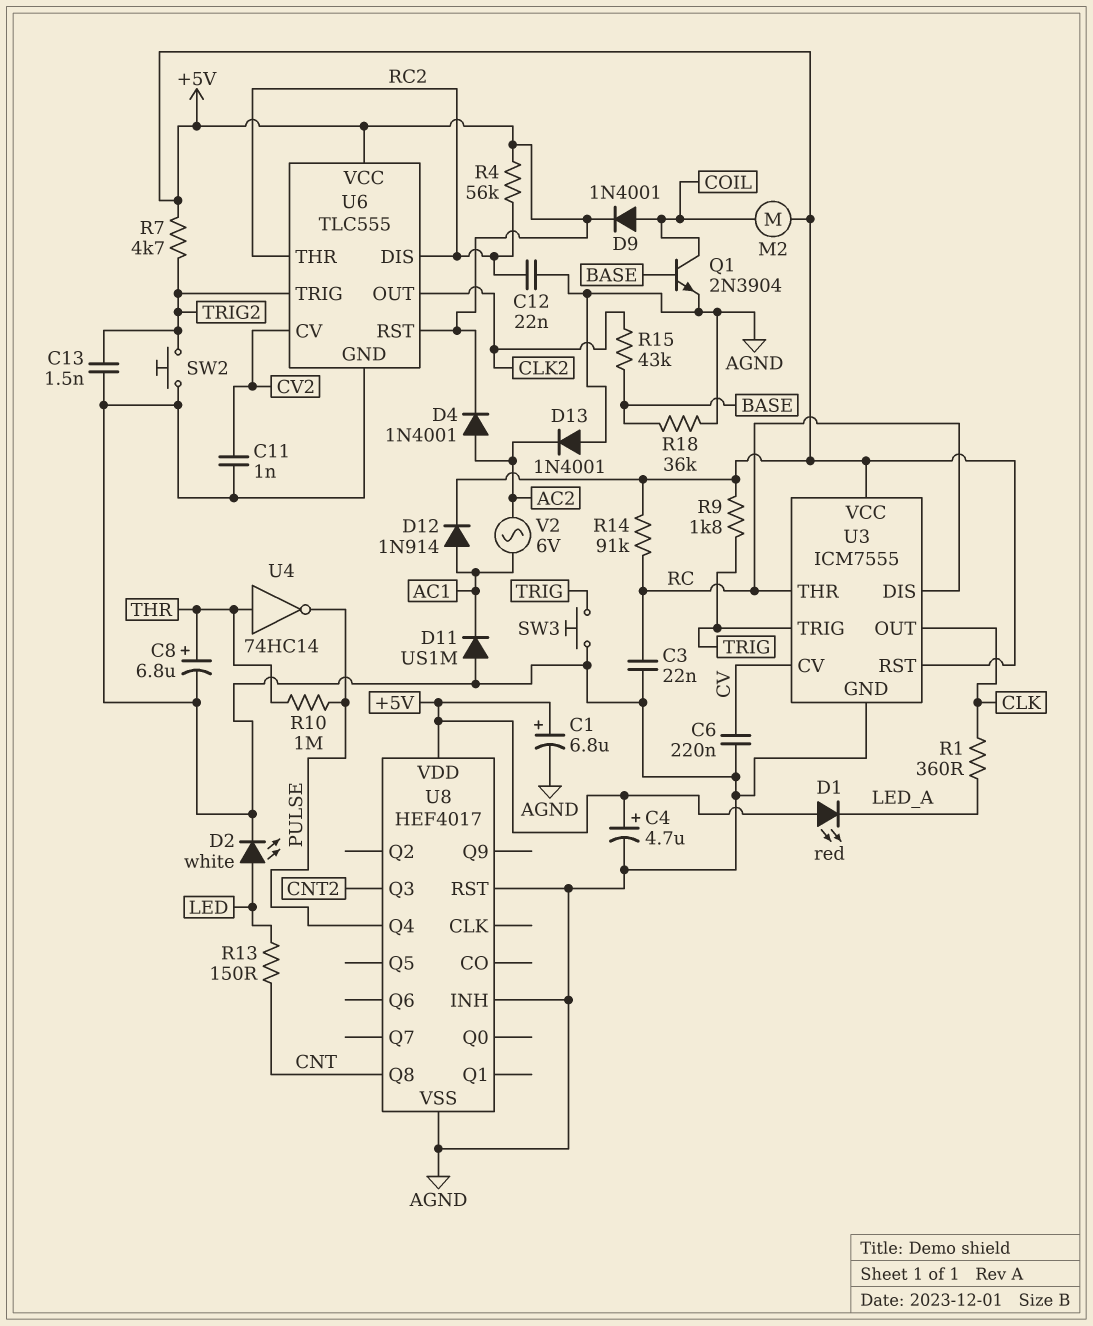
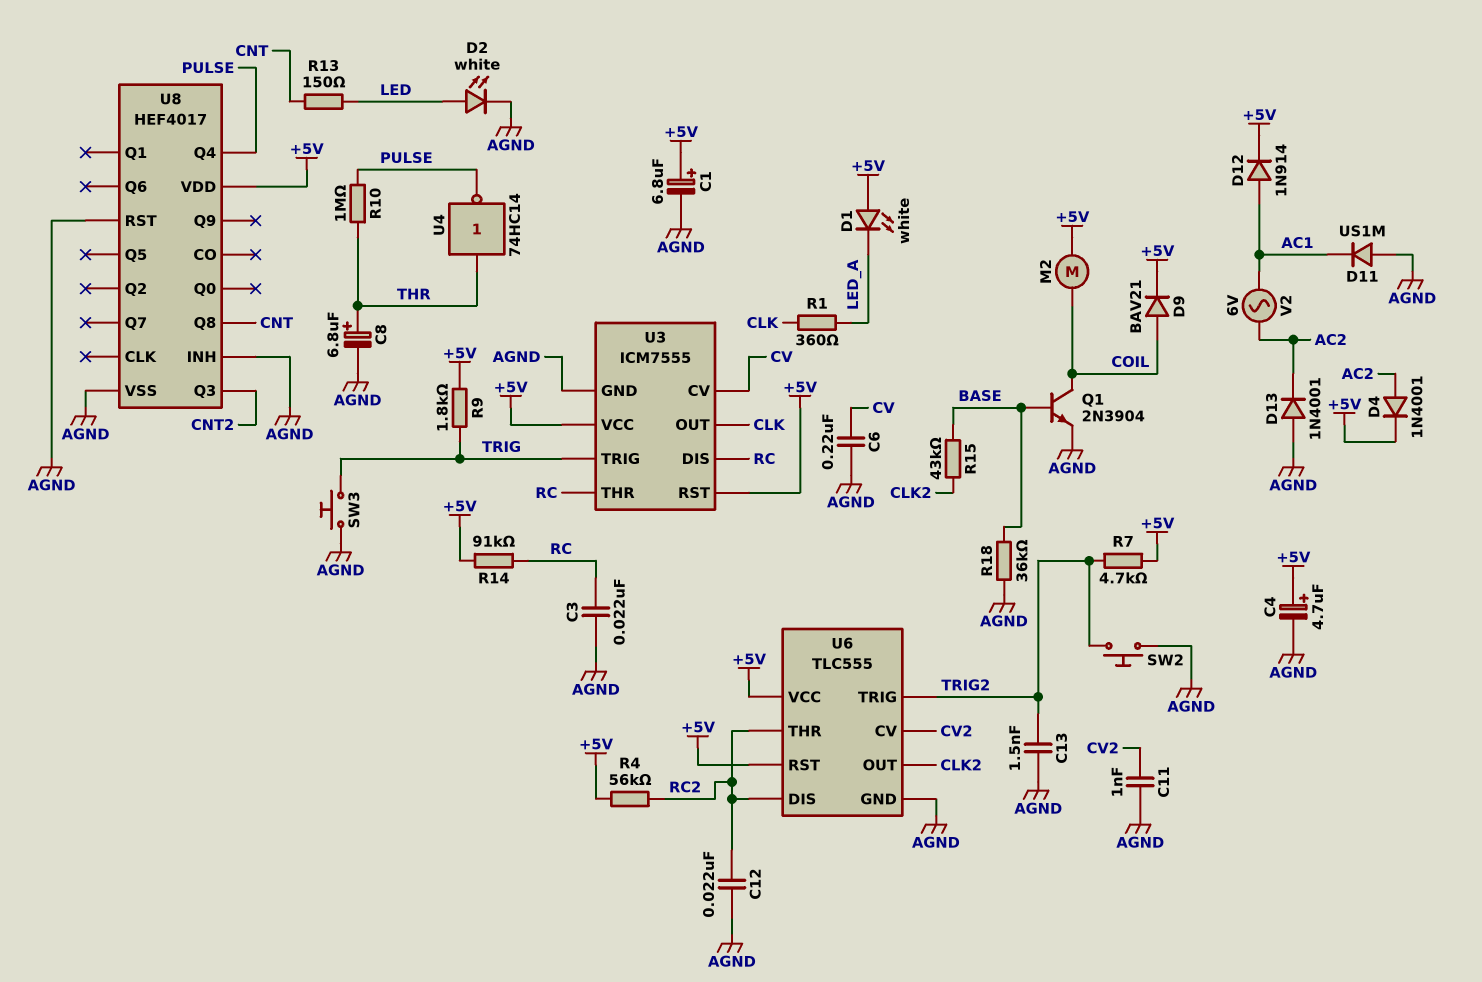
D1: LED red (A +5V, K LED_A) -> LED white (A +5V, K LED_A)
D9: diode 1N4001 (A COIL, K +5V) -> diode BAV21 (A COIL, K +5V)

